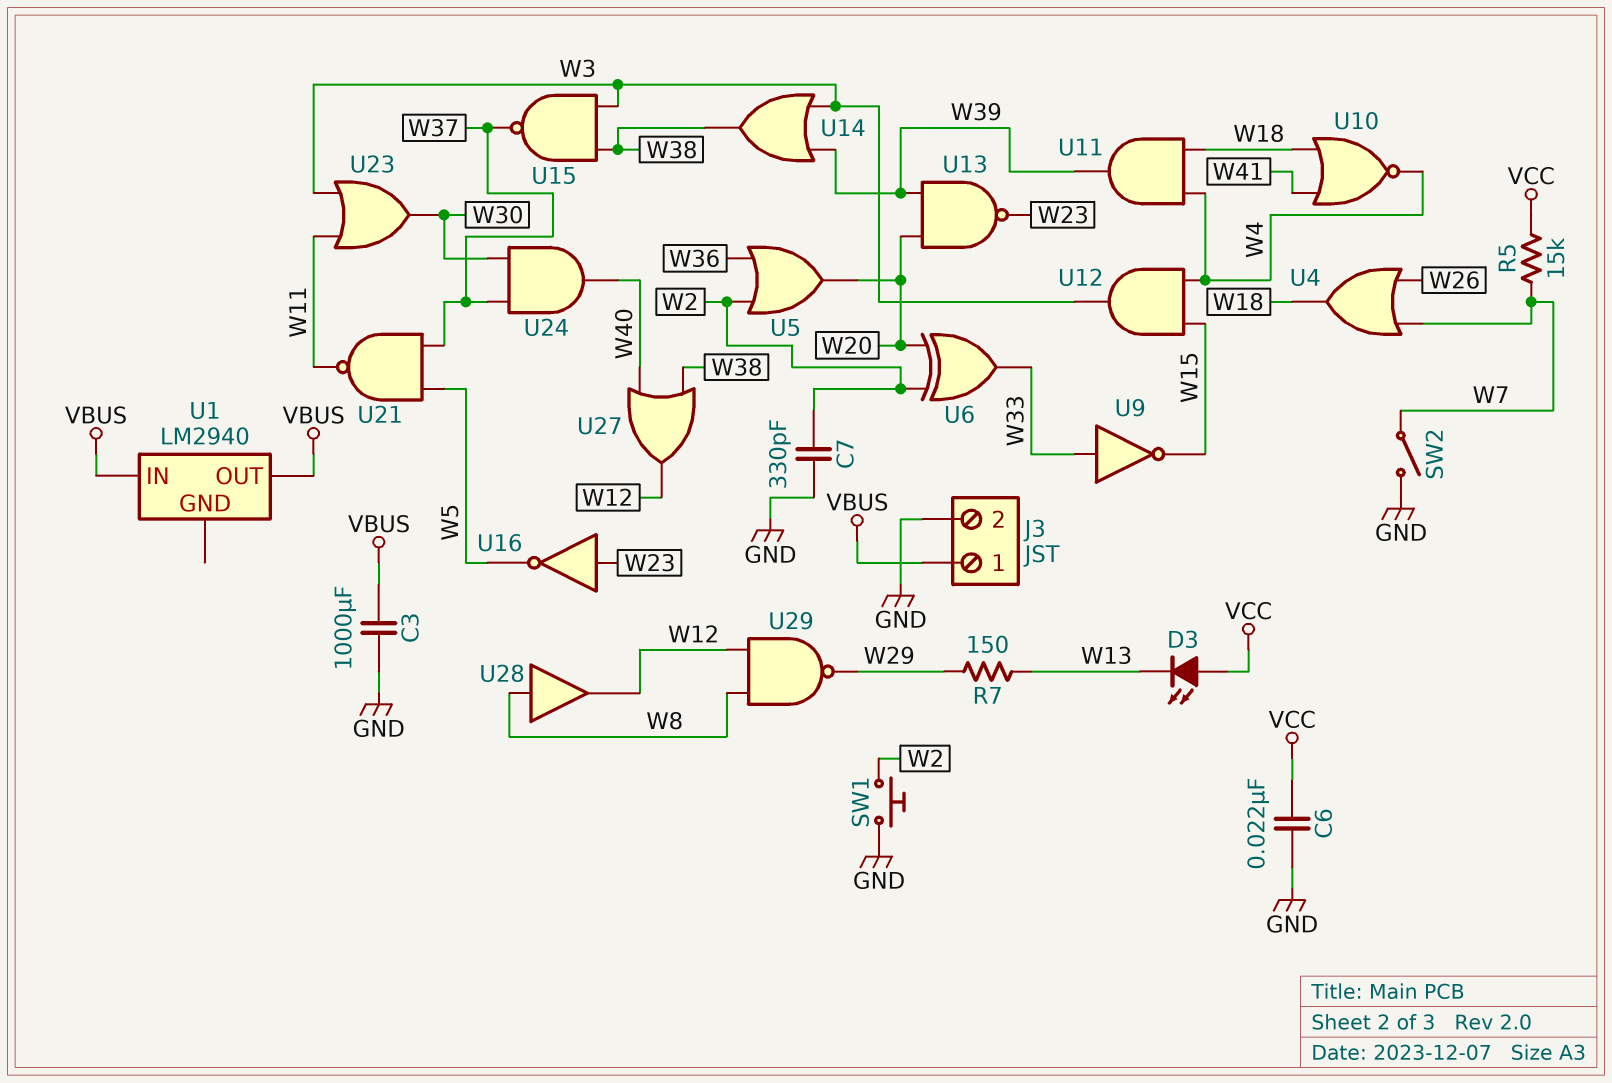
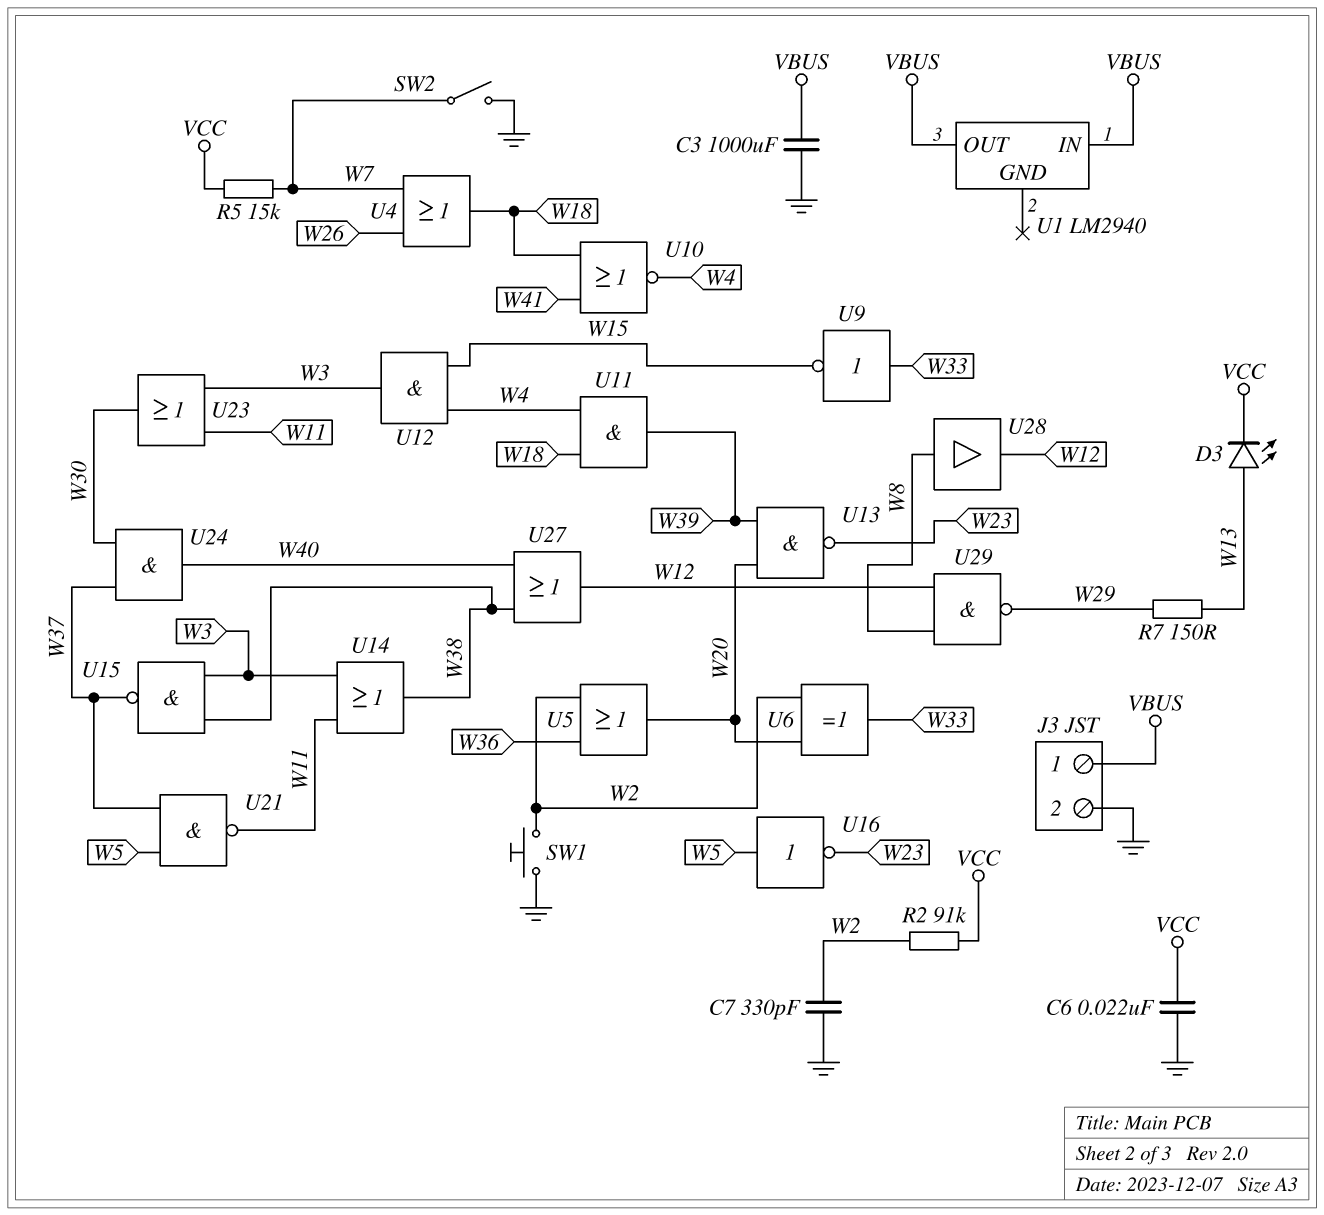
D3: LED (A VCC, K W13) -> LED (A W13, K VCC)
R2: none -> 91k (VCC, W2)
U14: OR (in W3, in W39, out W38) -> OR (in W3, in W11, out W38)
U16: NOT (in W23, out W5) -> NOT (in W5, out W23)

